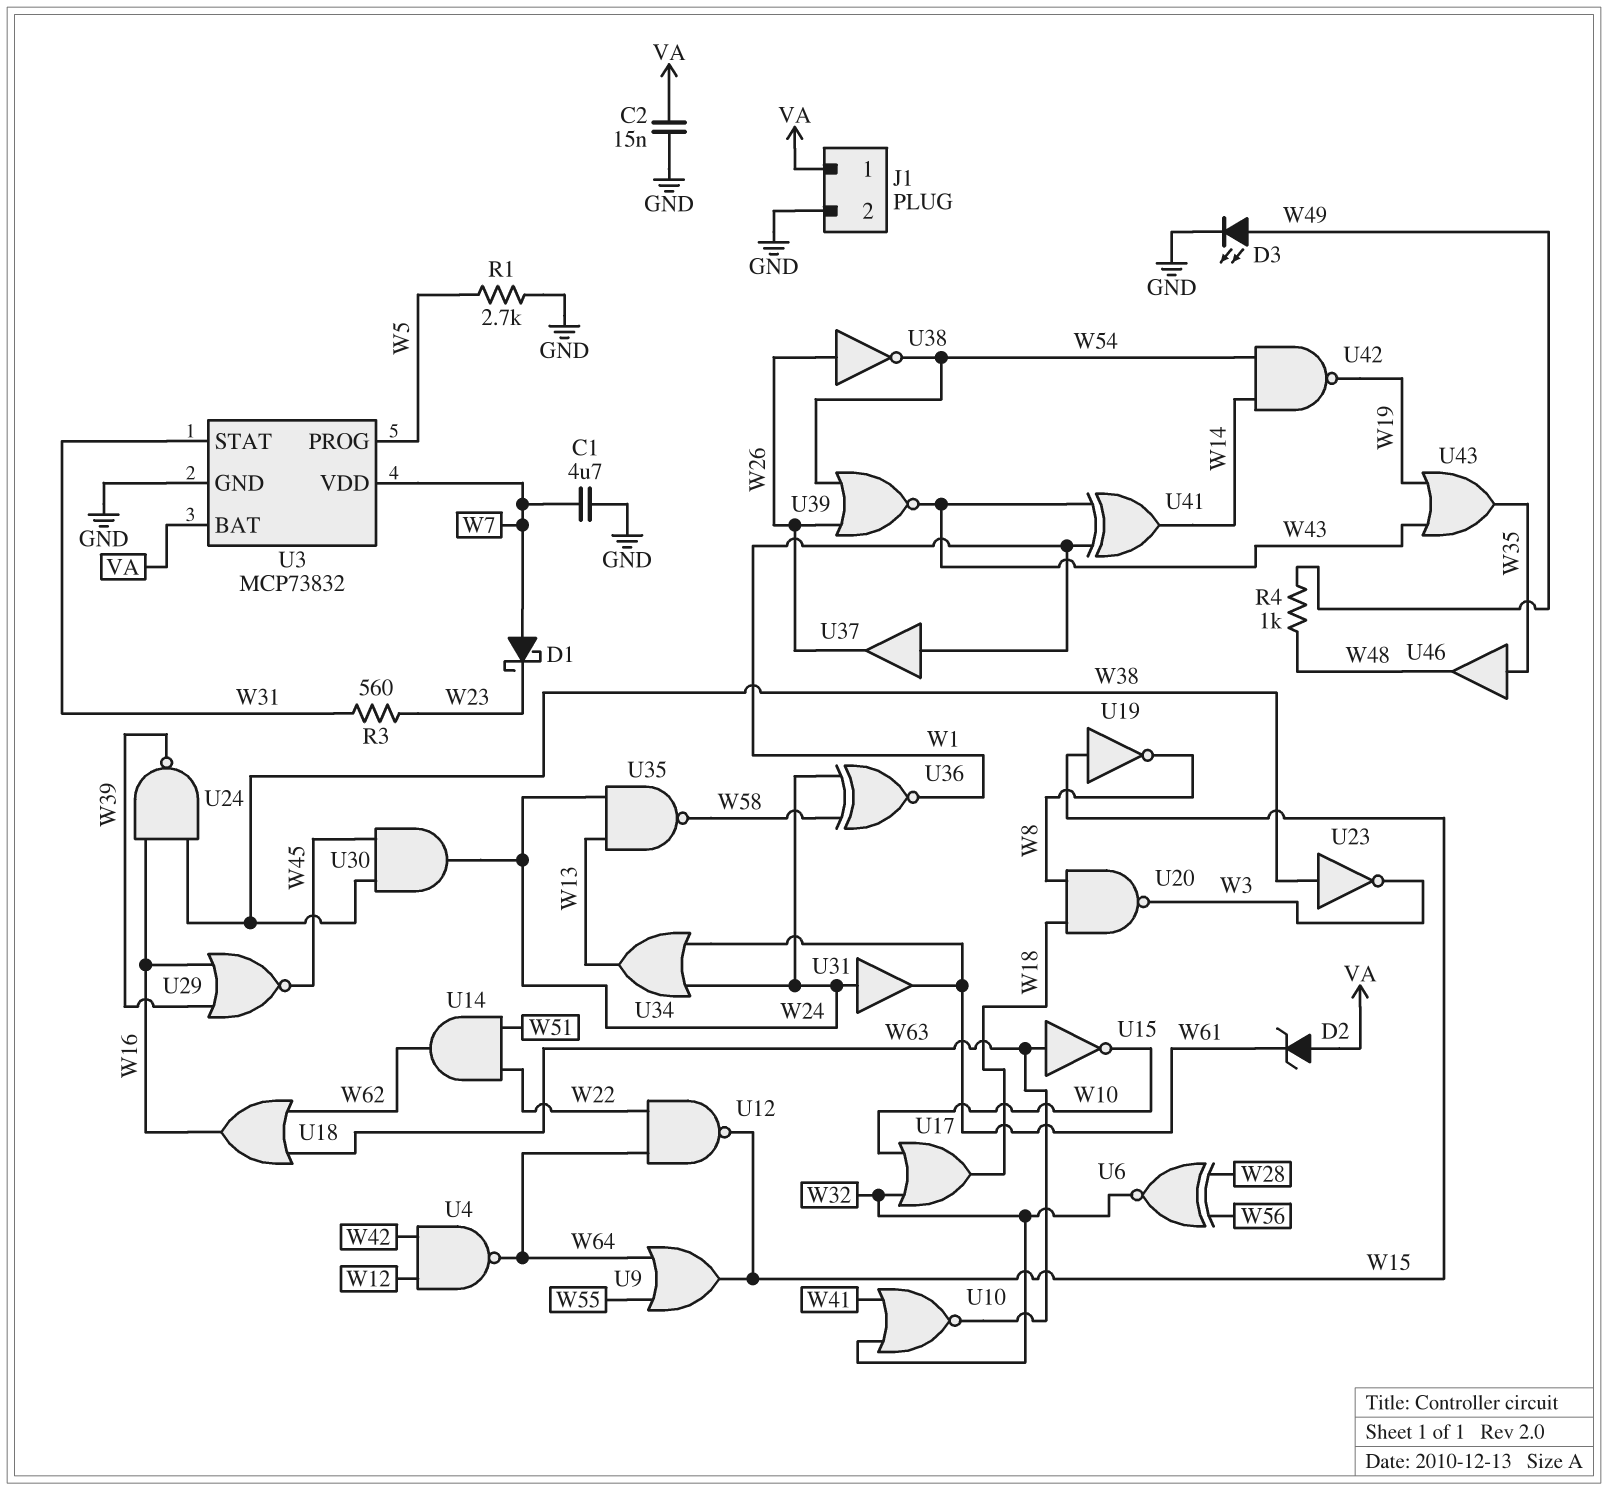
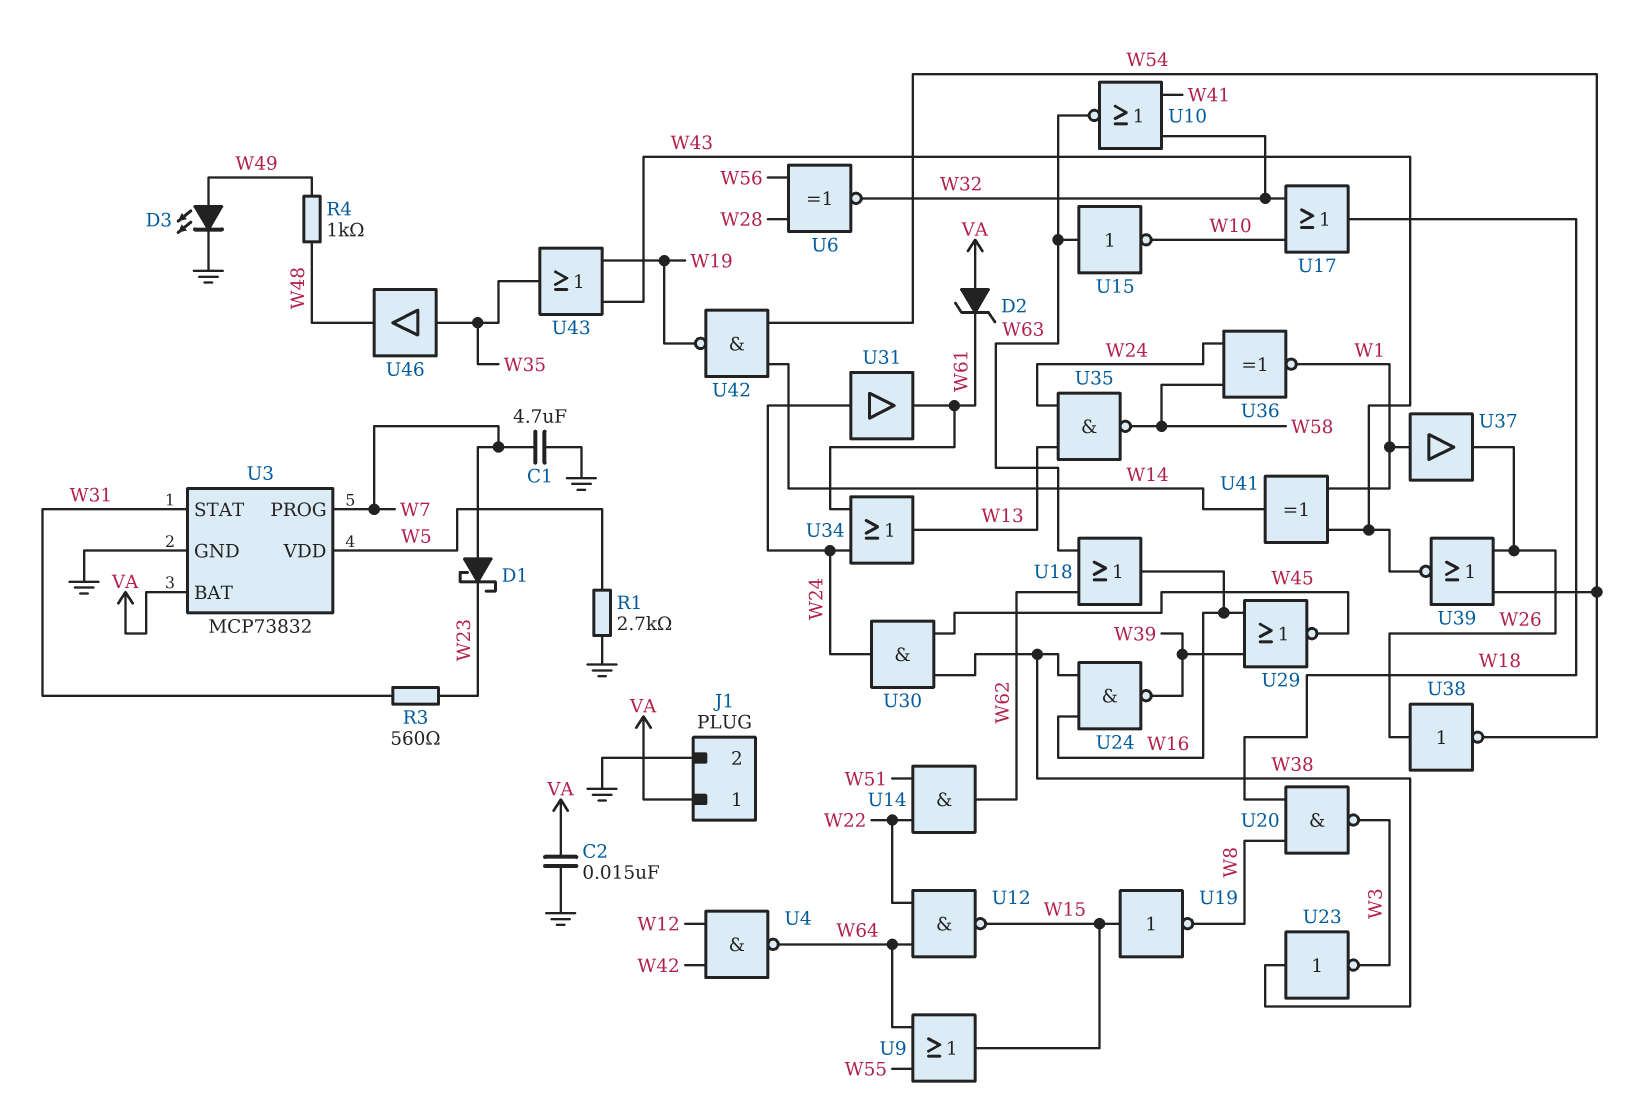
U3 pin PROG: W5 -> W7
U3 pin VDD: W7 -> W5

